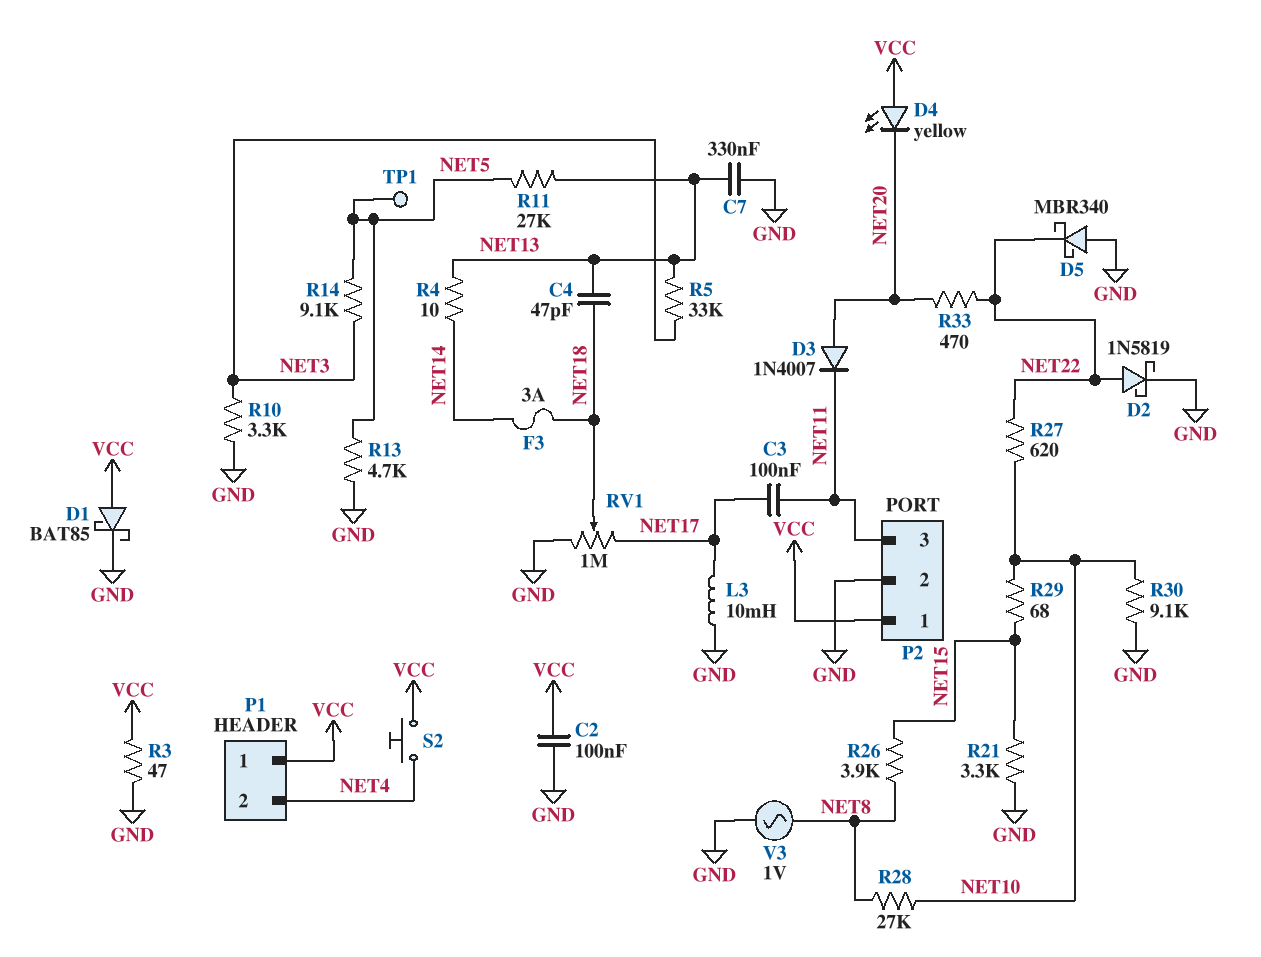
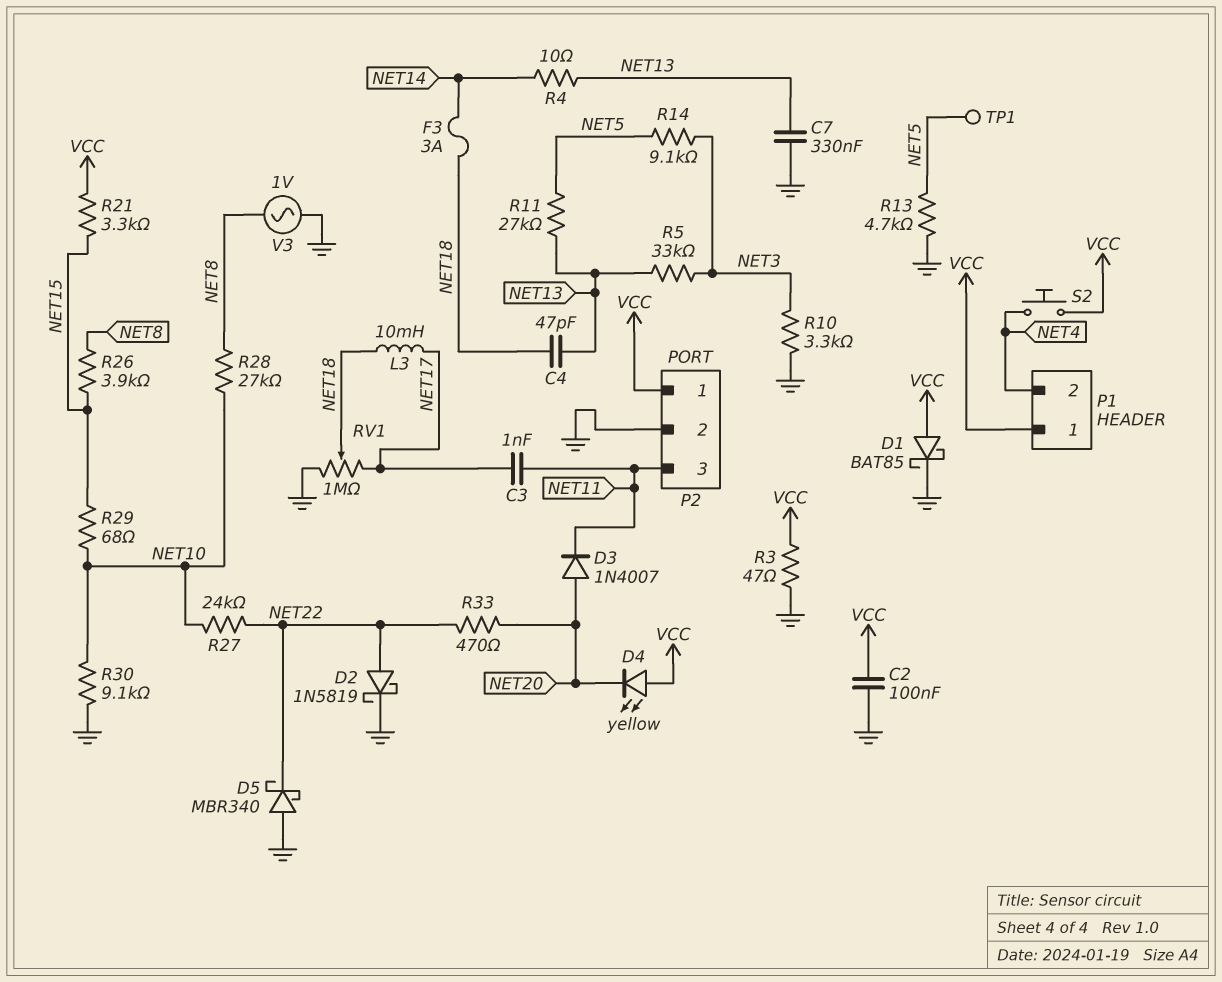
C3: 100nF (NET11, NET17) -> 1nF (NET11, NET17)
L3: 10mH (GND, NET17) -> 10mH (NET17, NET18)
R21: 3.3k (GND, NET15) -> 3.3k (NET15, VCC)
R27: 620 (NET10, NET22) -> 24k (NET10, NET22)

